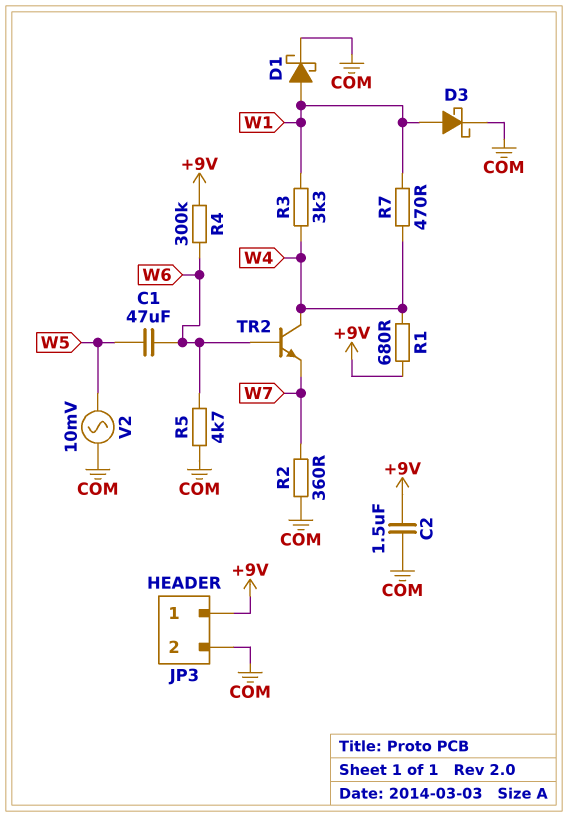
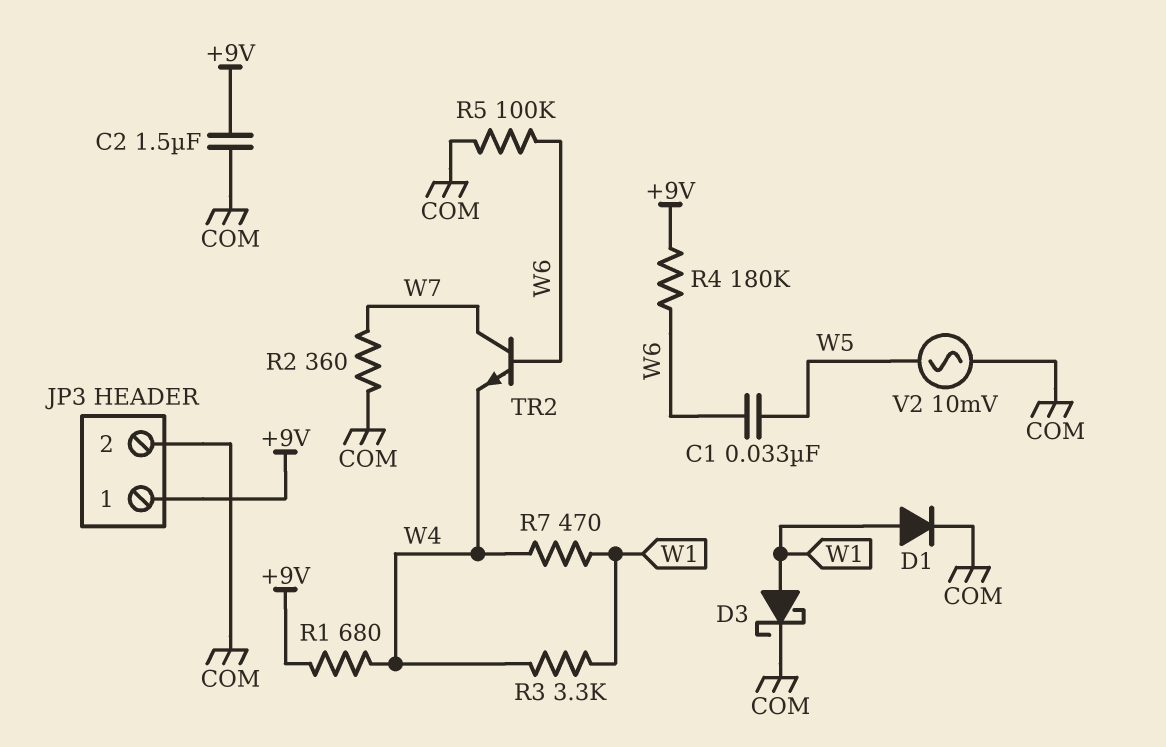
C1: 47uF (W5, W6) -> 33nF (W5, W6)
D1: schottky (A W1, K COM) -> diode (A W1, K COM)
R4: 300k (+9V, W6) -> 180k (+9V, W6)
R5: 4.7k (COM, W6) -> 100k (COM, W6)
TR2: NPN (B W6, C W4, E W7) -> NPN (B W6, C W7, E W4)

